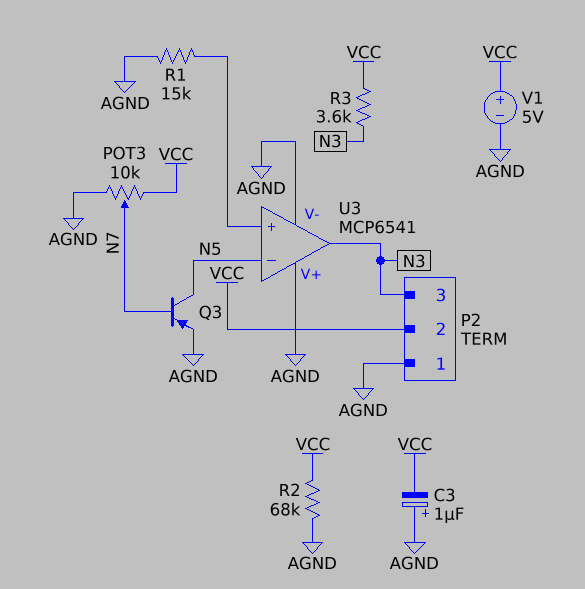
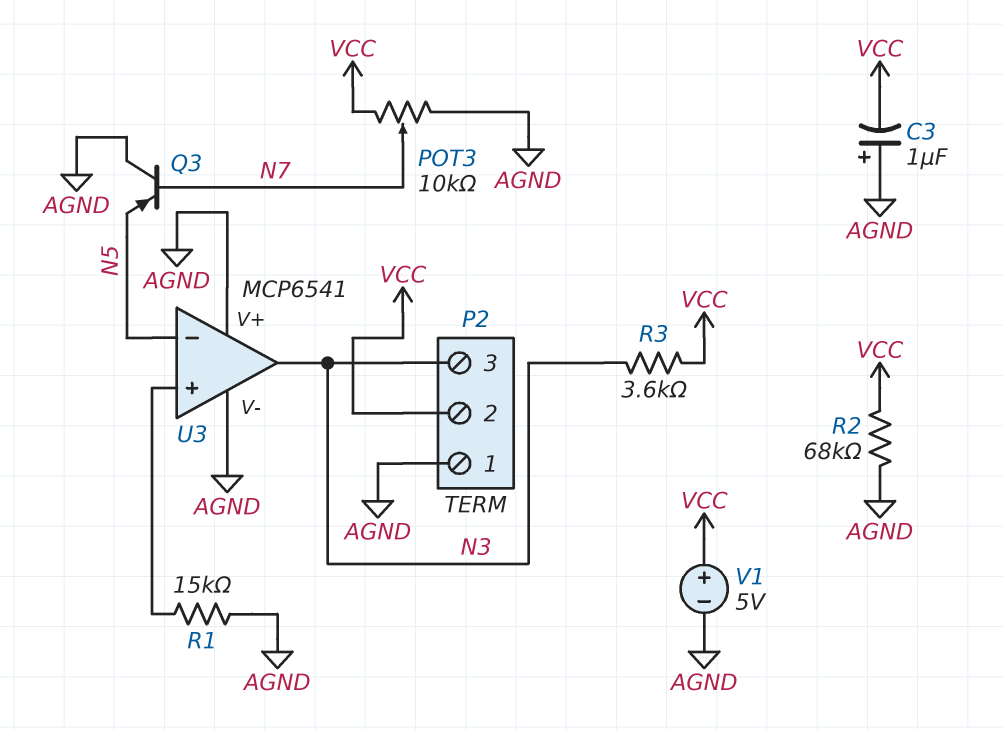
Q3: PNP (B N7, C N5, E AGND) -> PNP (B N7, C AGND, E N5)

